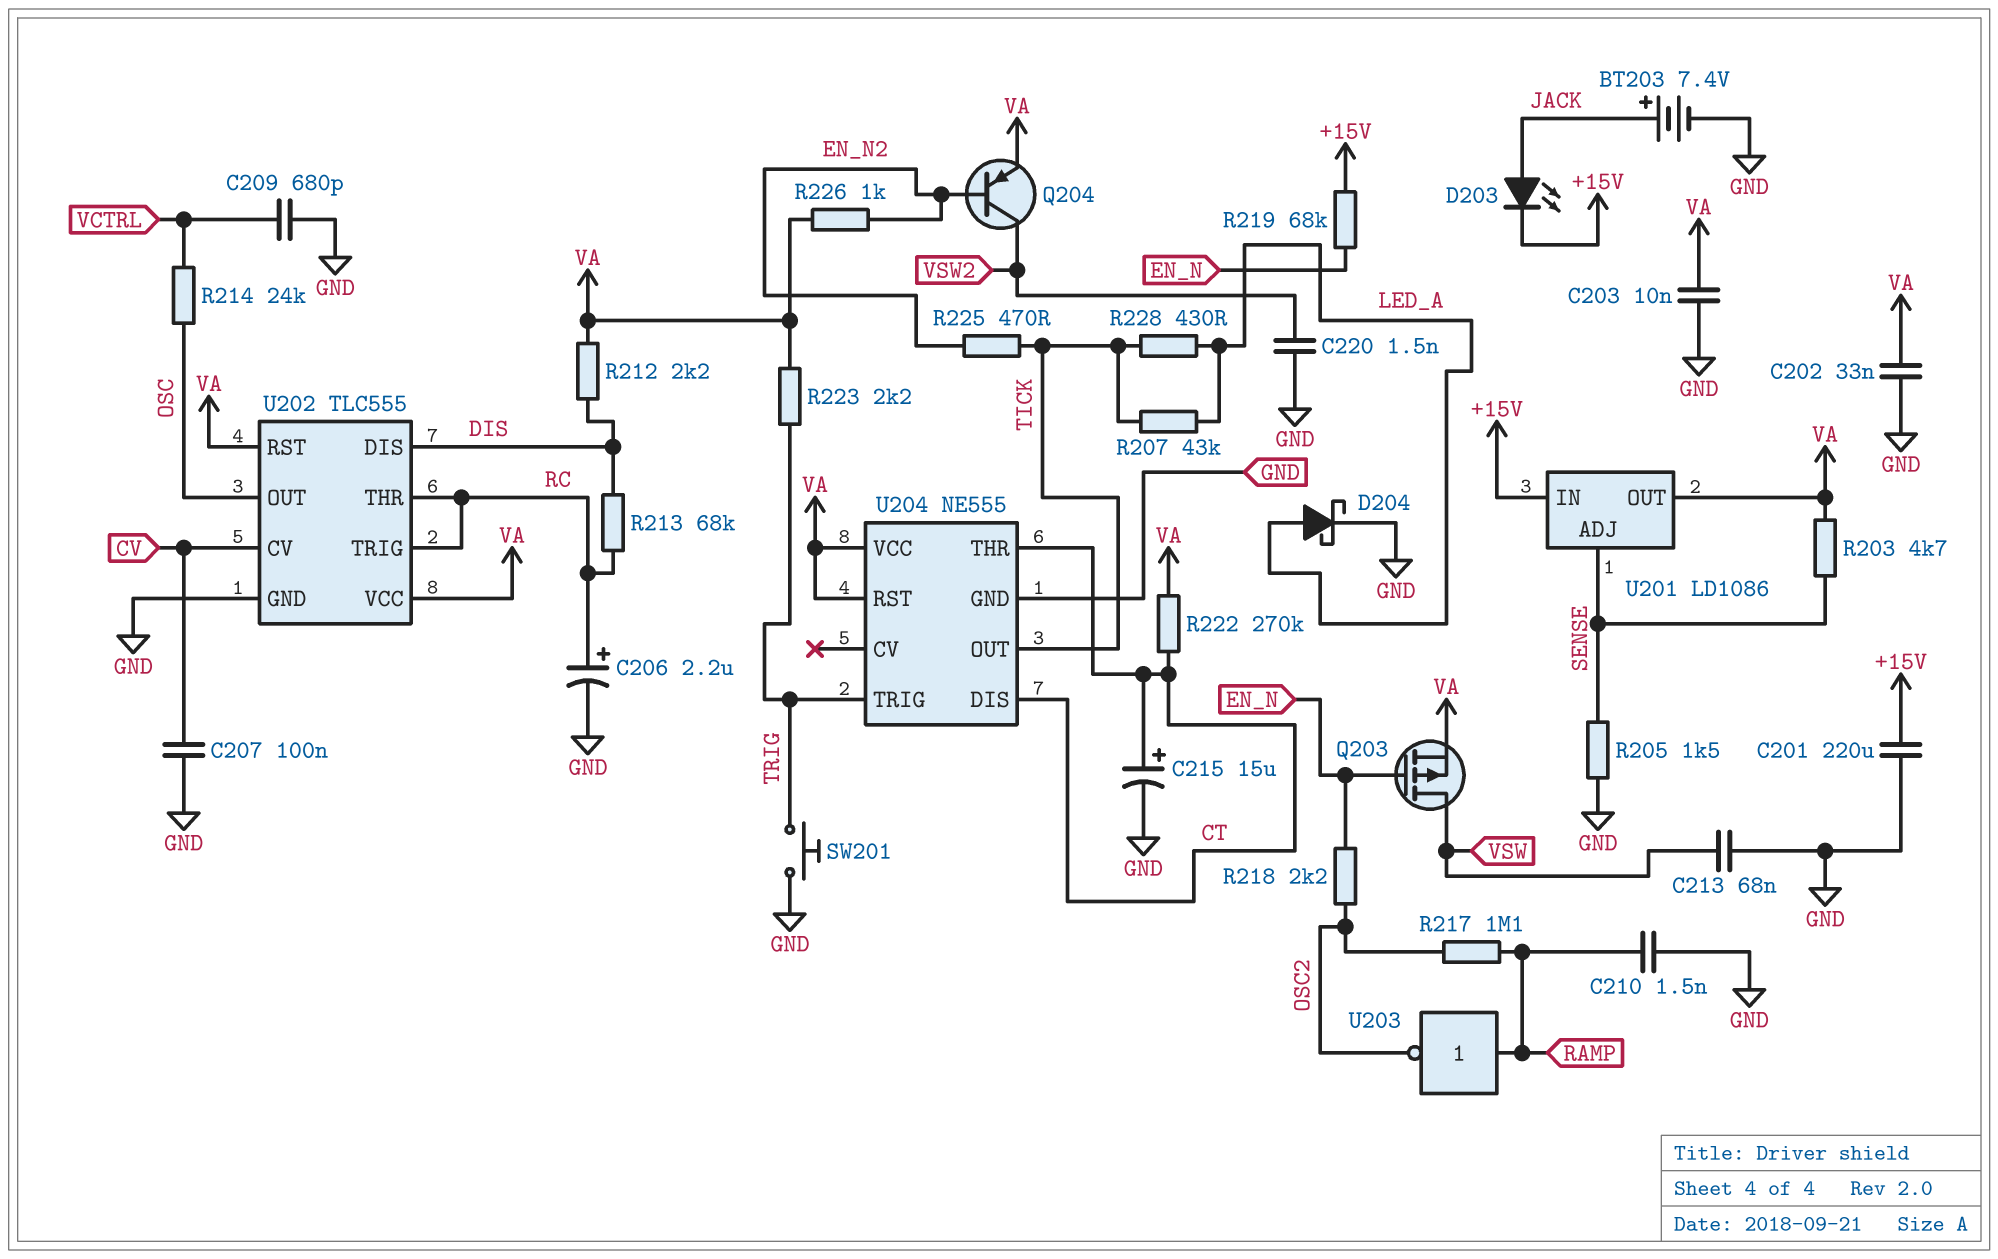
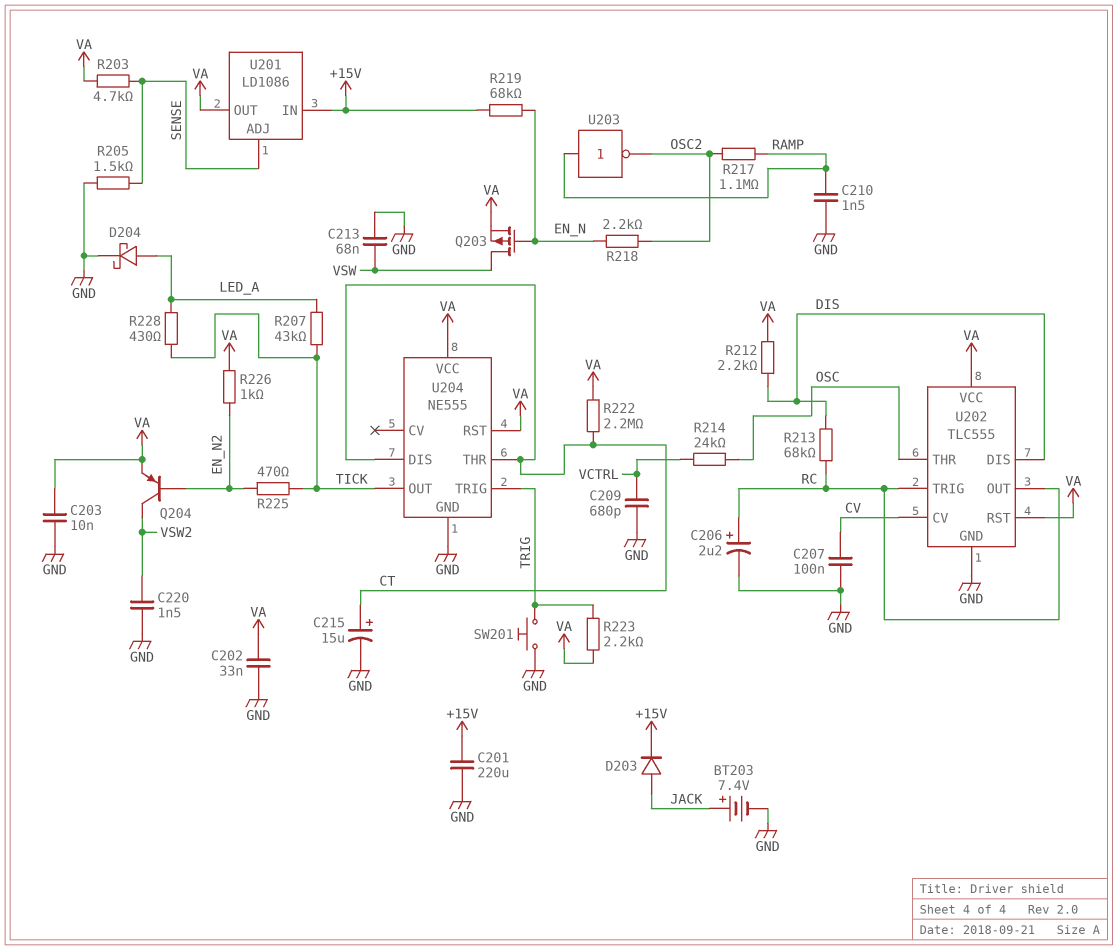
D203: LED (A JACK, K +15V) -> diode (A JACK, K +15V)
R222: 270k (CT, VA) -> 2.2M (CT, VA)
U202 pin OUT: OSC -> RC
U202 pin THR: RC -> OSC

